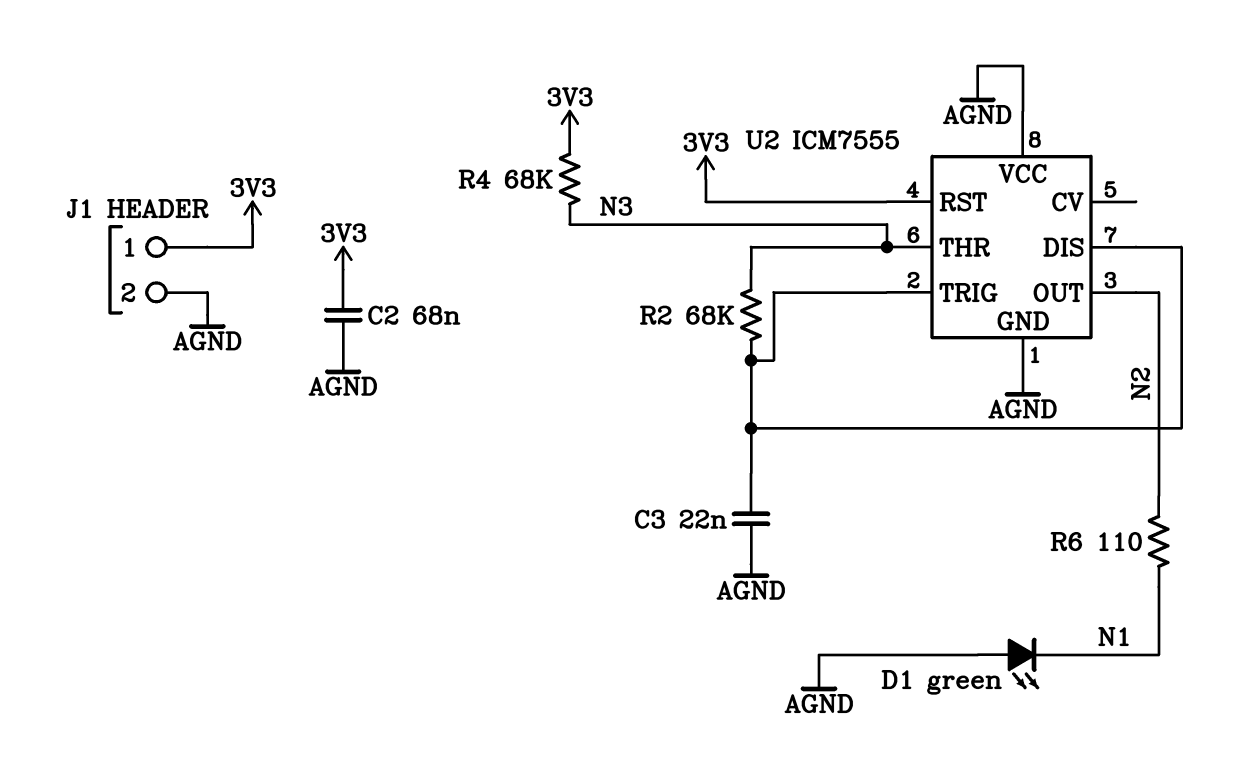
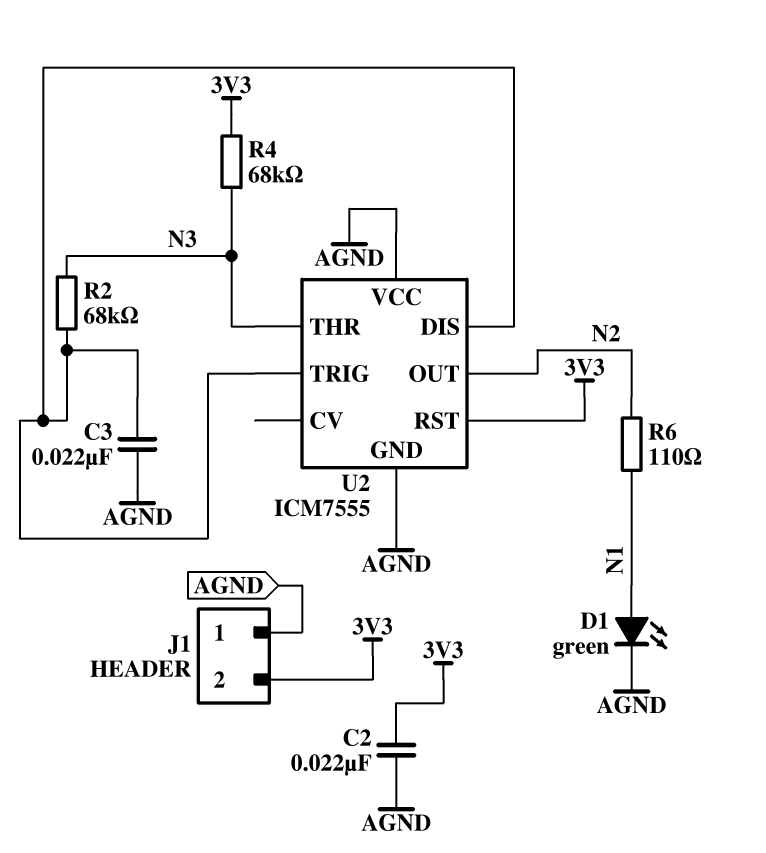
C2: 68nF (3V3, AGND) -> 22nF (3V3, AGND)
D1: LED green (A AGND, K N1) -> LED green (A N1, K AGND)
J1 pin 1: 3V3 -> AGND
J1 pin 2: AGND -> 3V3

